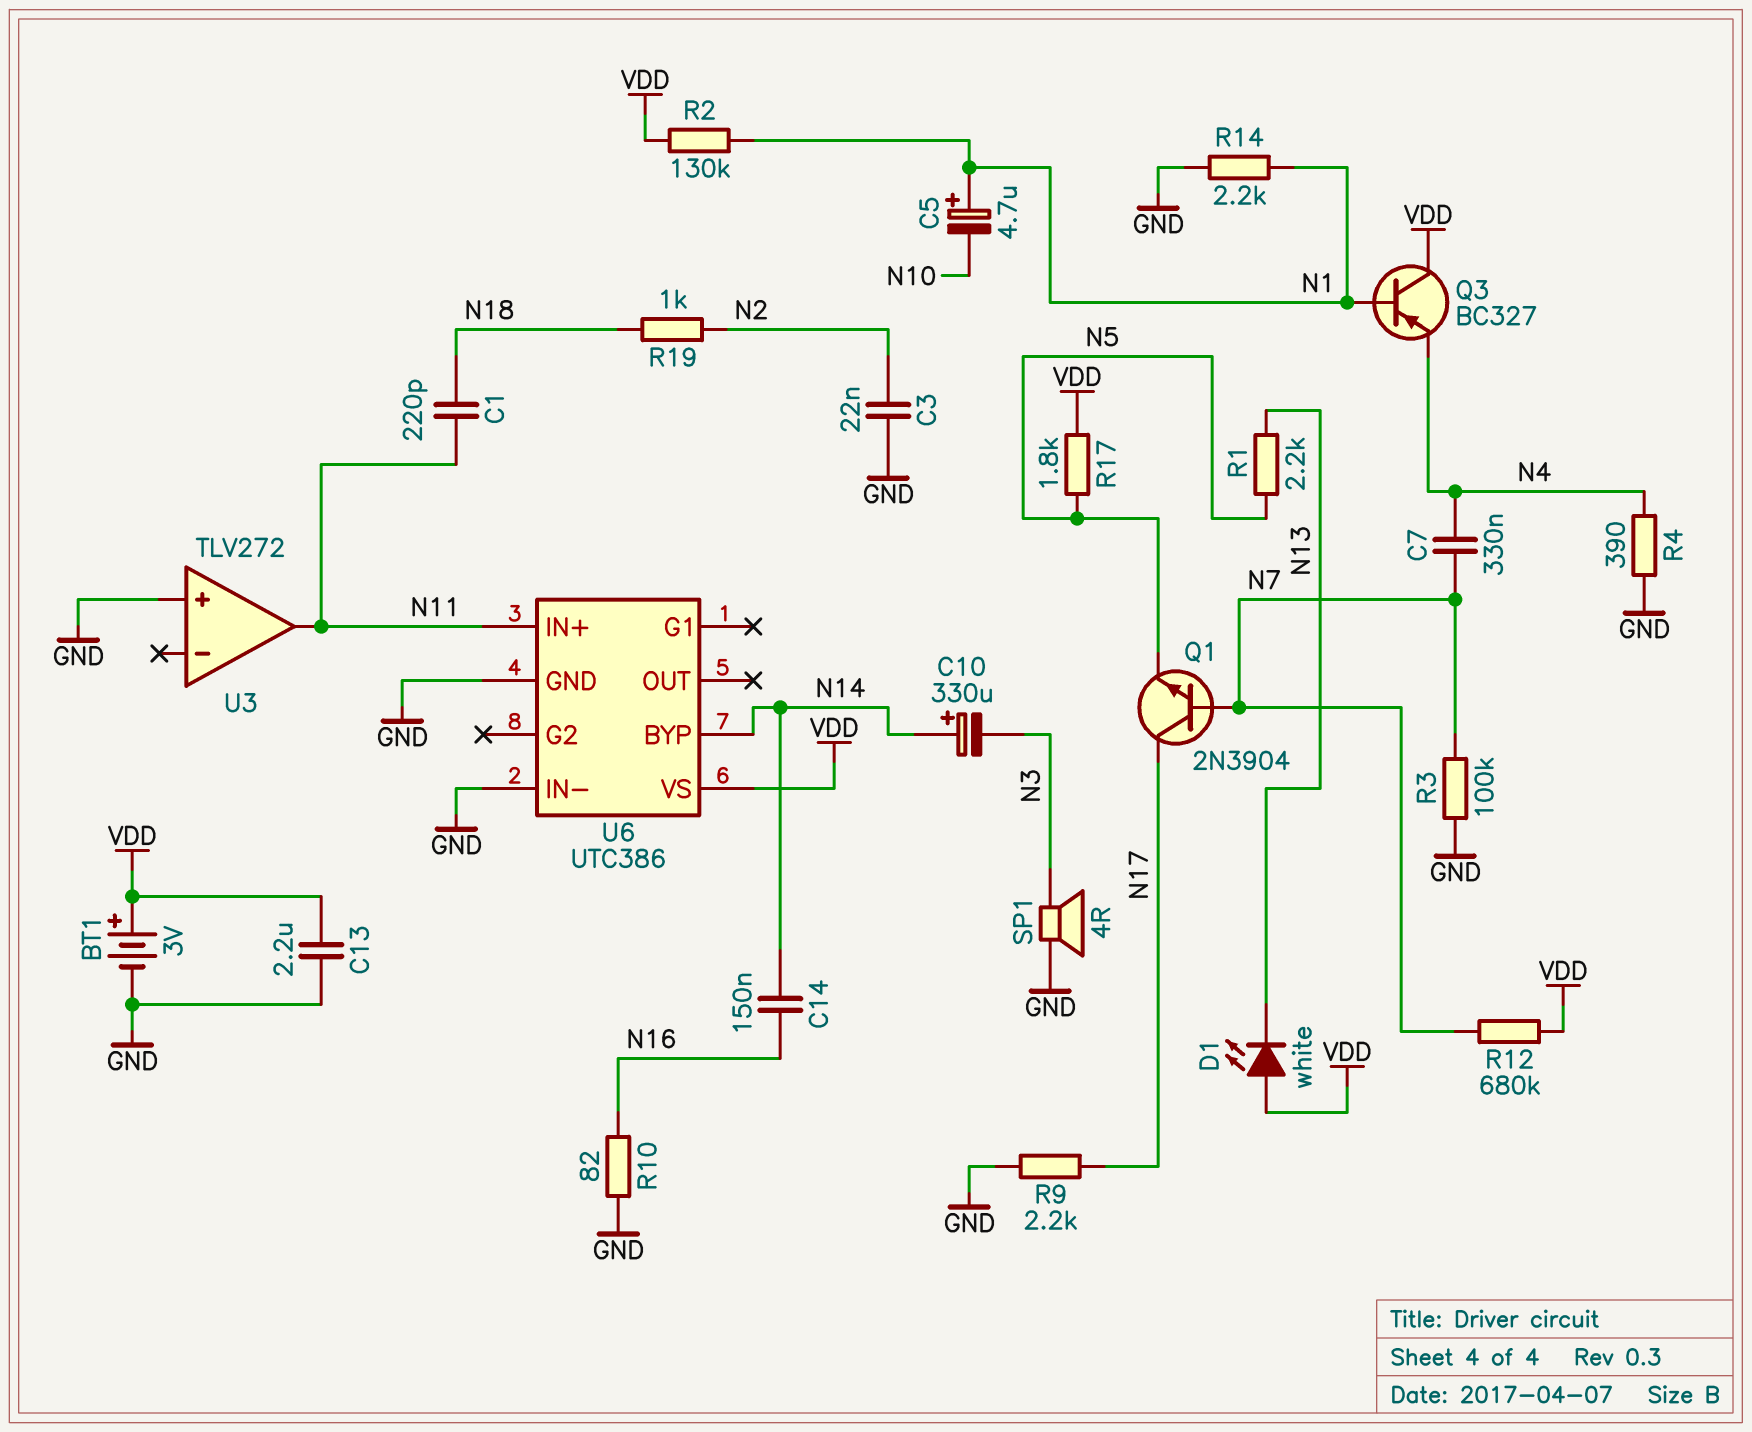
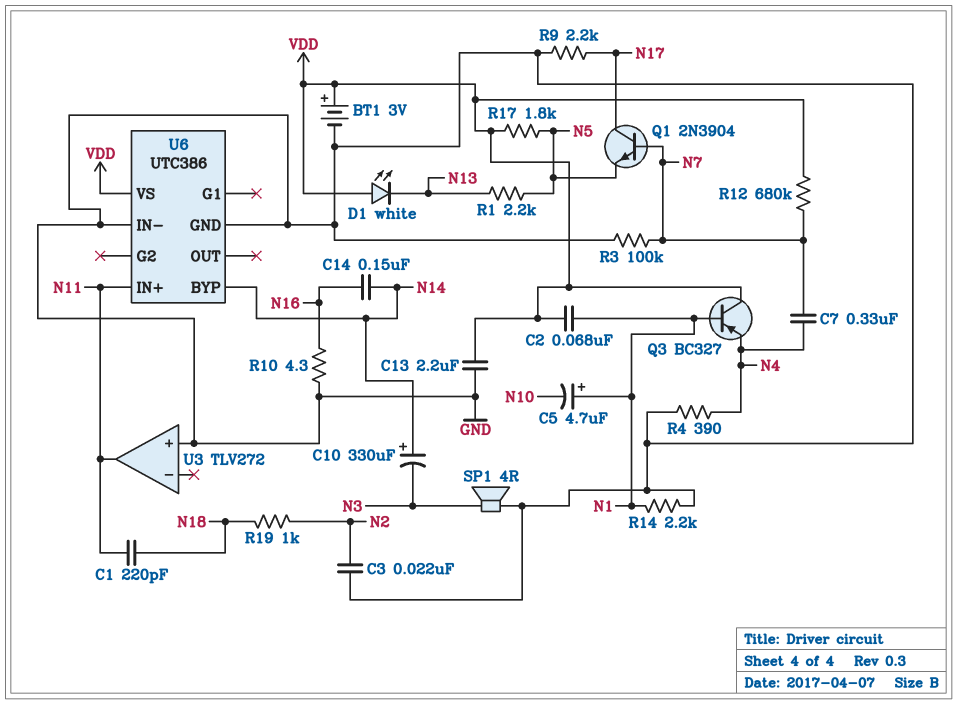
C2: none -> 68nF (N1, VDD)
R2: 130k (N1, VDD) -> none
R10: 82 (GND, N16) -> 4.3 (GND, N16)

